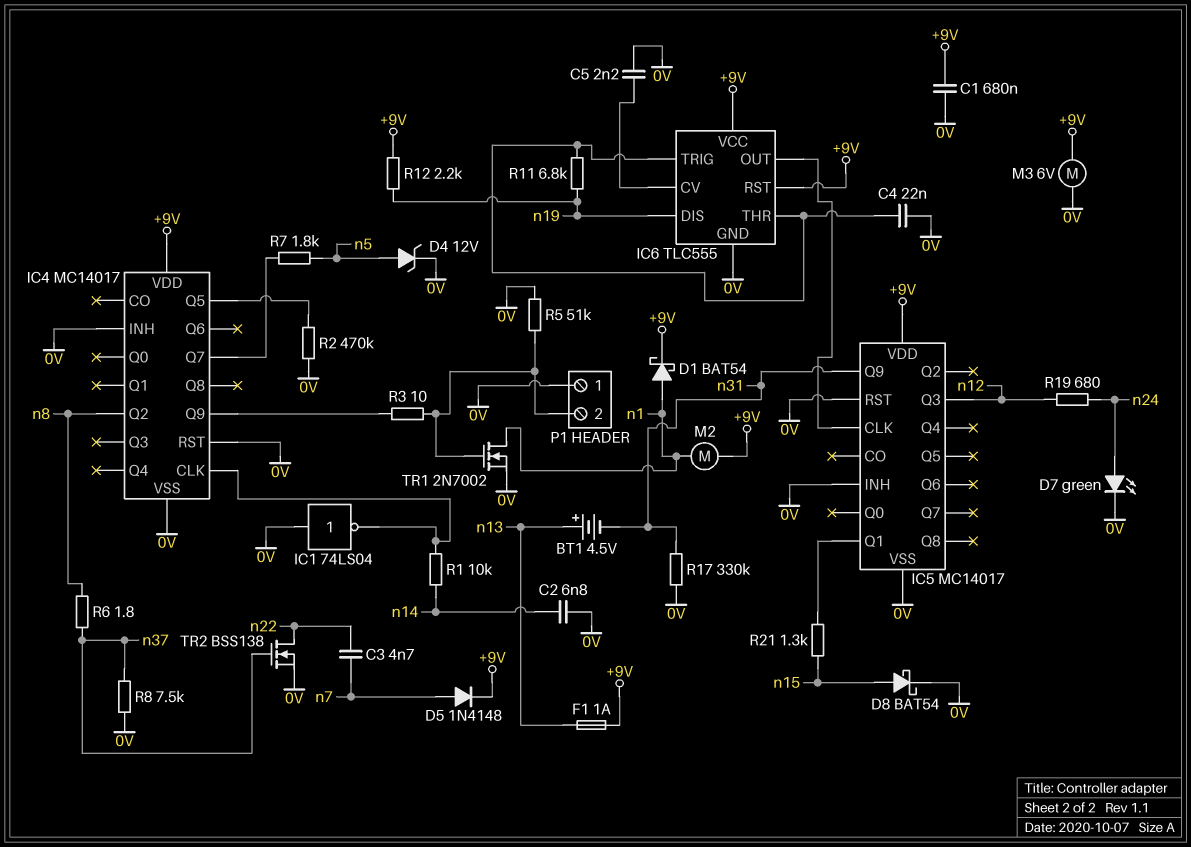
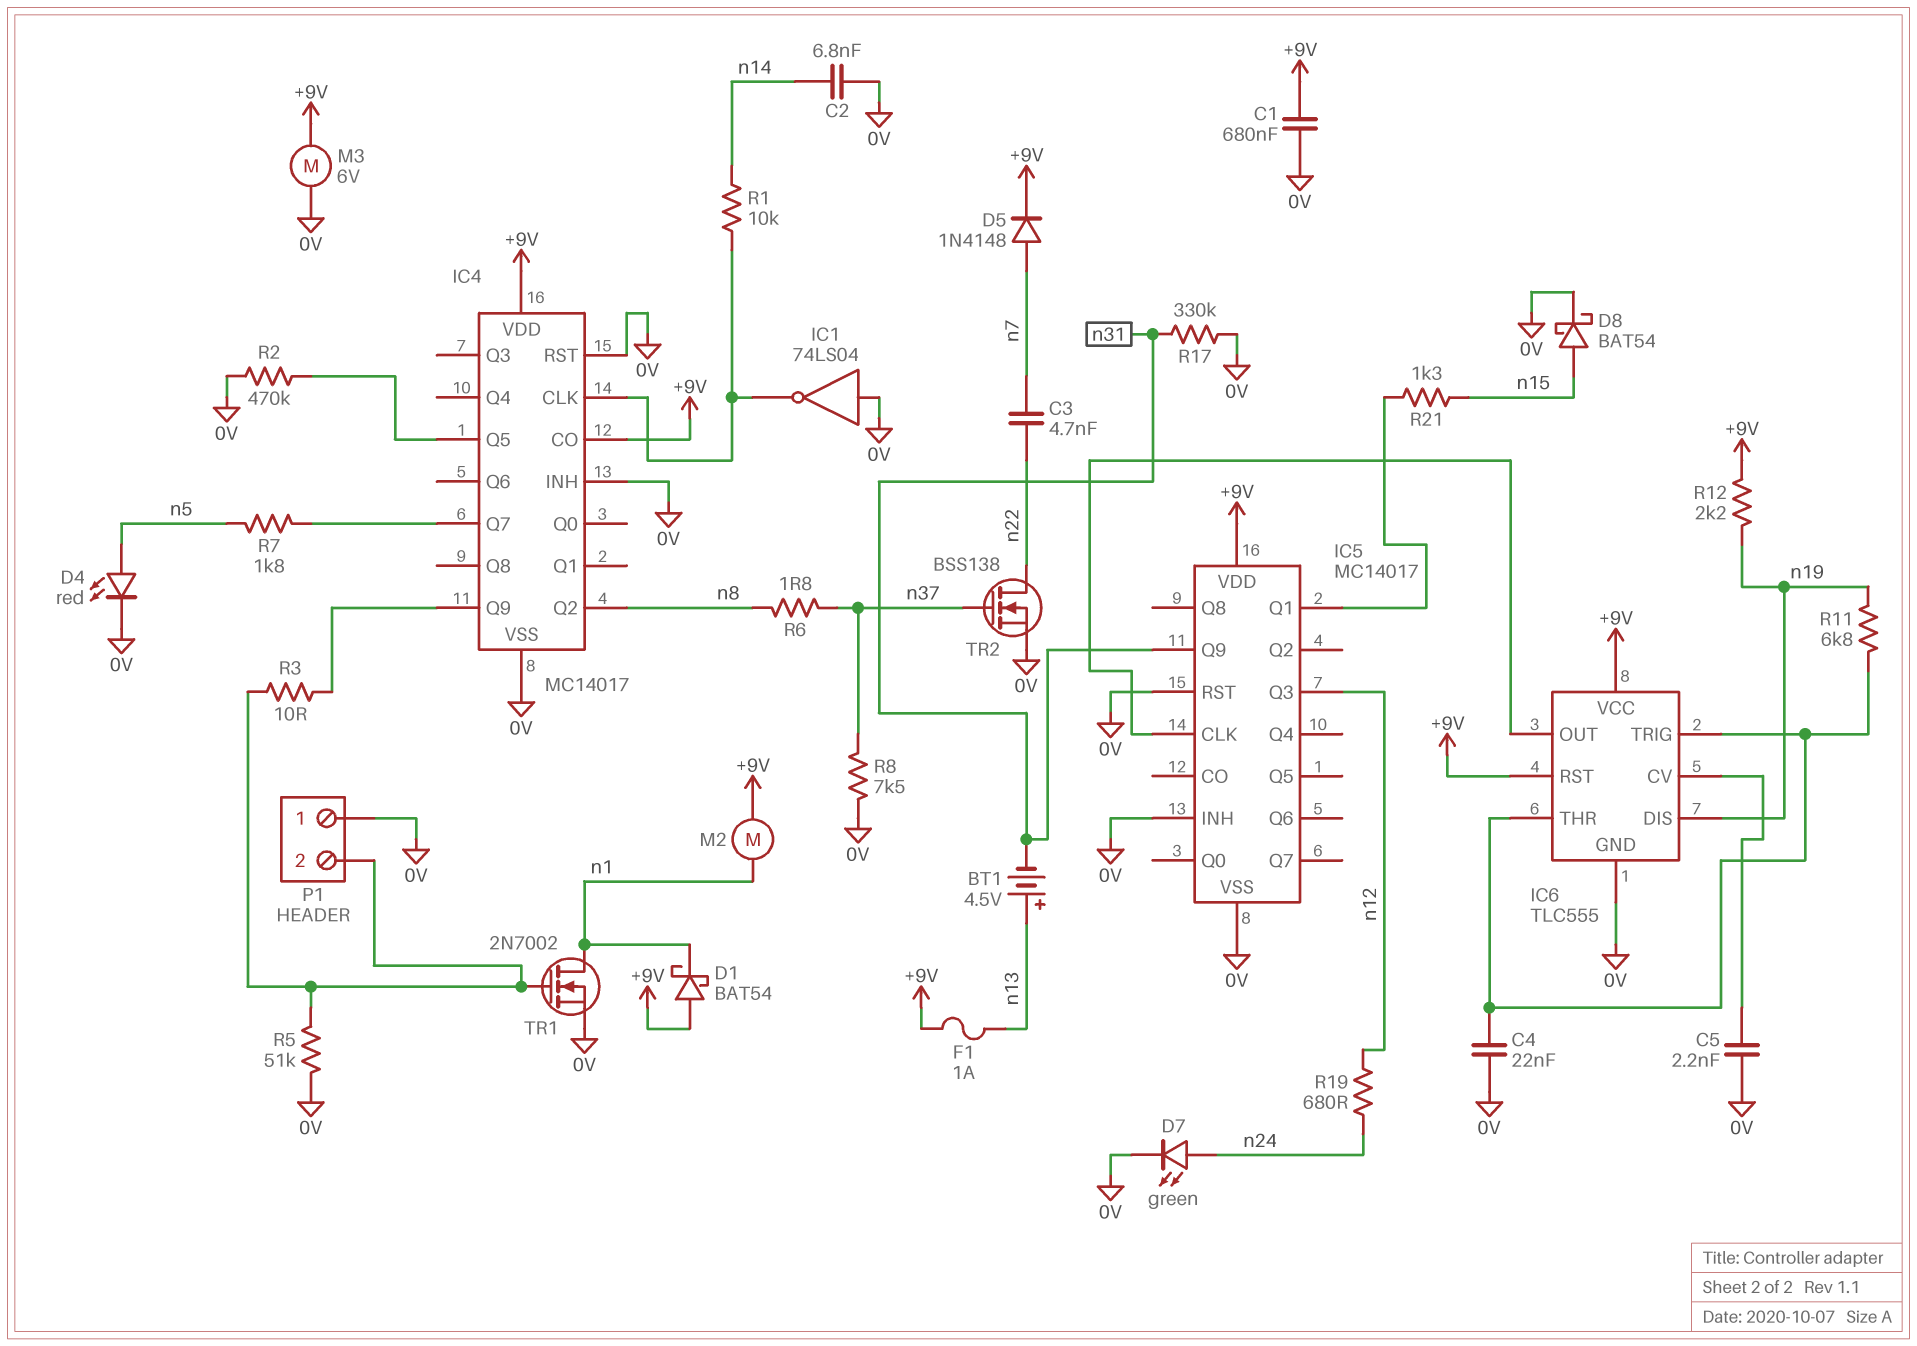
D1: schottky BAT54 (A n1, K +9V) -> schottky BAT54 (A +9V, K n1)
D4: zener 12V (A n5, K 0V) -> LED red (A n5, K 0V)
IC4 pin CO: none -> +9V

